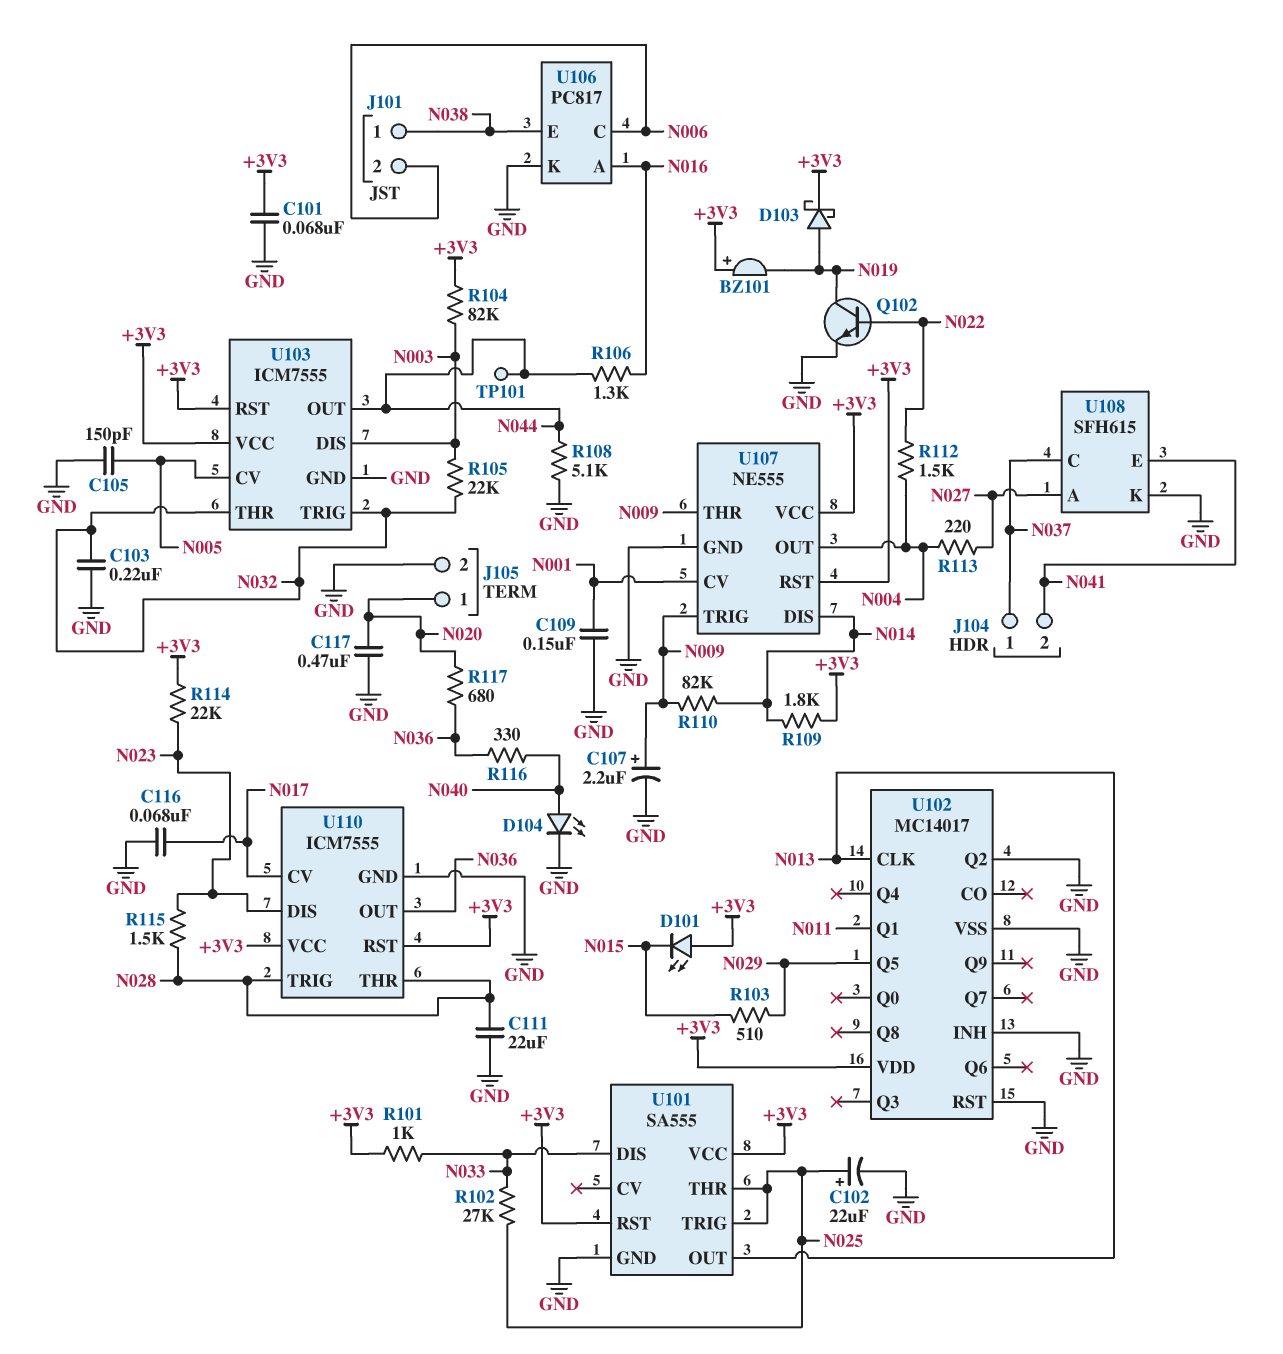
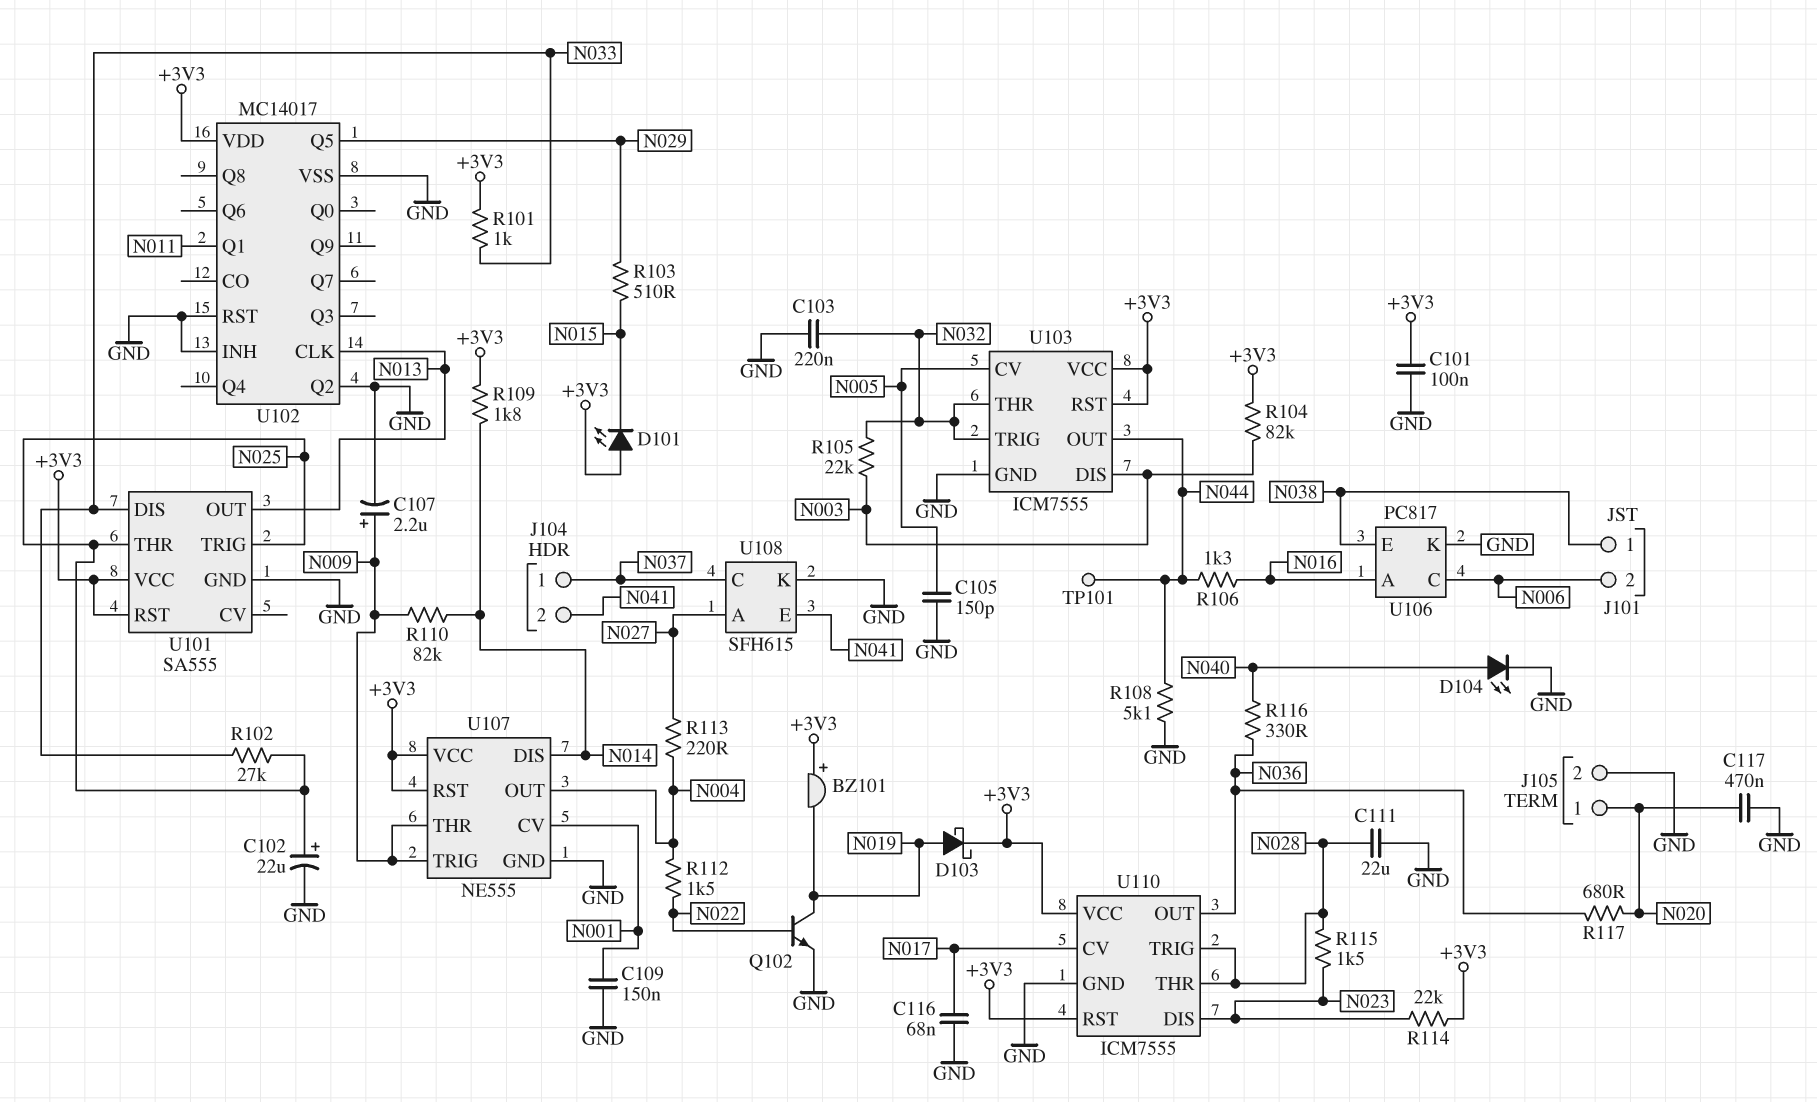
C101: 68nF (+3V3, GND) -> 100nF (+3V3, GND)

